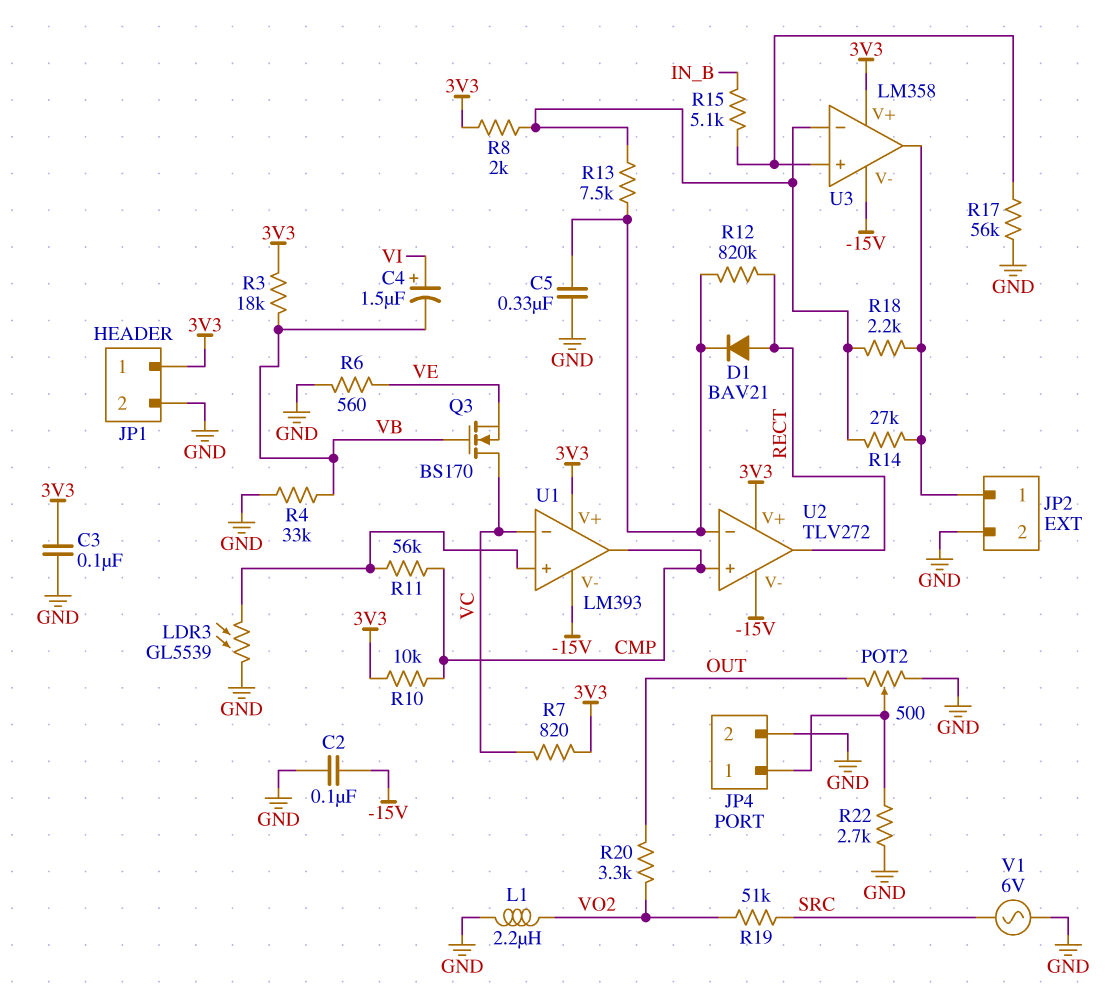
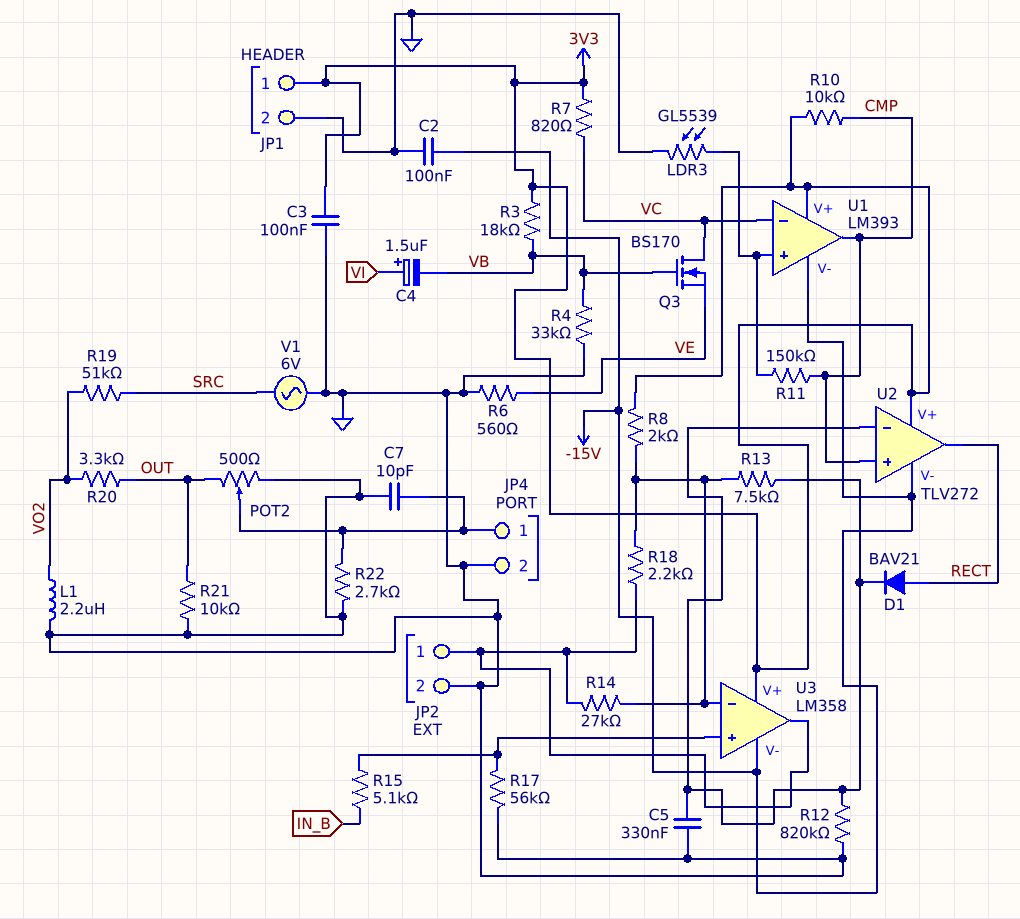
C7: none -> 10pF (GND, JP4/1)
R11: 56k (CMP, U1/in+) -> 150k (CMP, U1/in+)
R12: 820k (RECT, U2/in-) -> 820k (GND, U2/in-)
R21: none -> 10k (GND, OUT)

